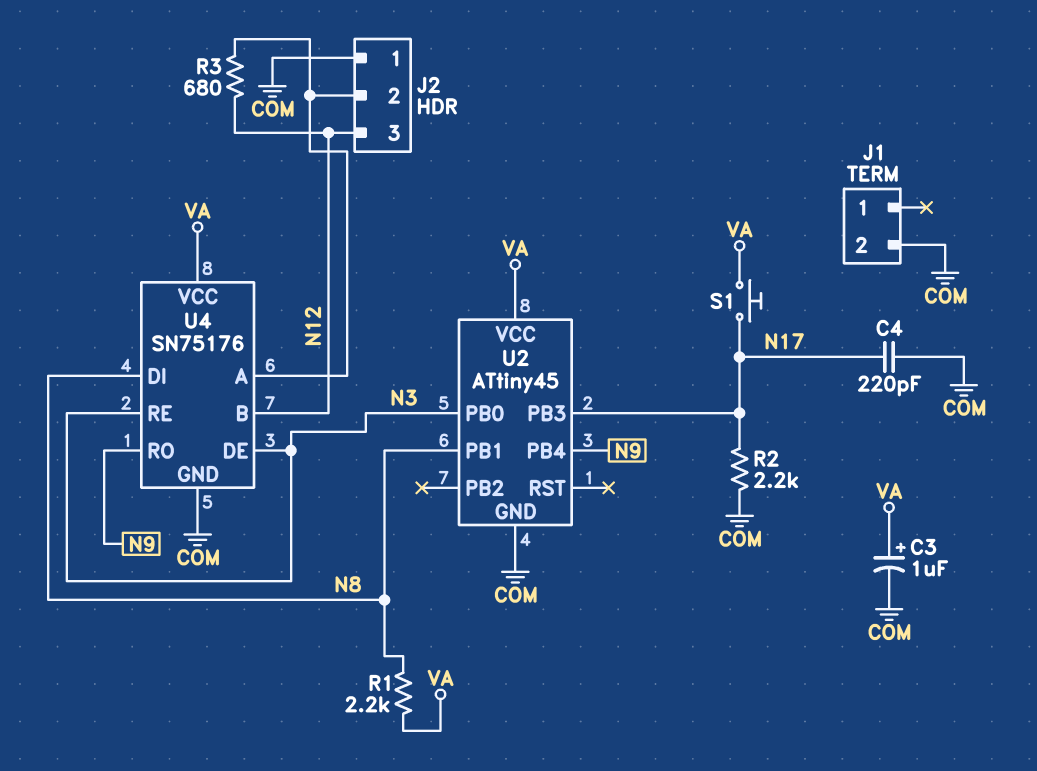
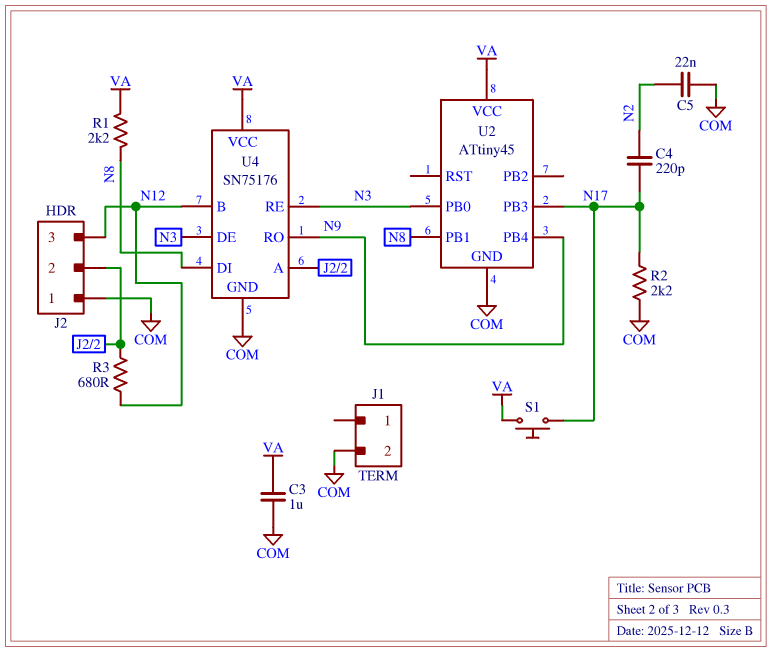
C3: 1uF (plus VA, minus COM) -> 1uF (COM, VA)
C4: 220pF (COM, N17) -> 220pF (N2, N17)
C5: none -> 22nF (COM, N2)

